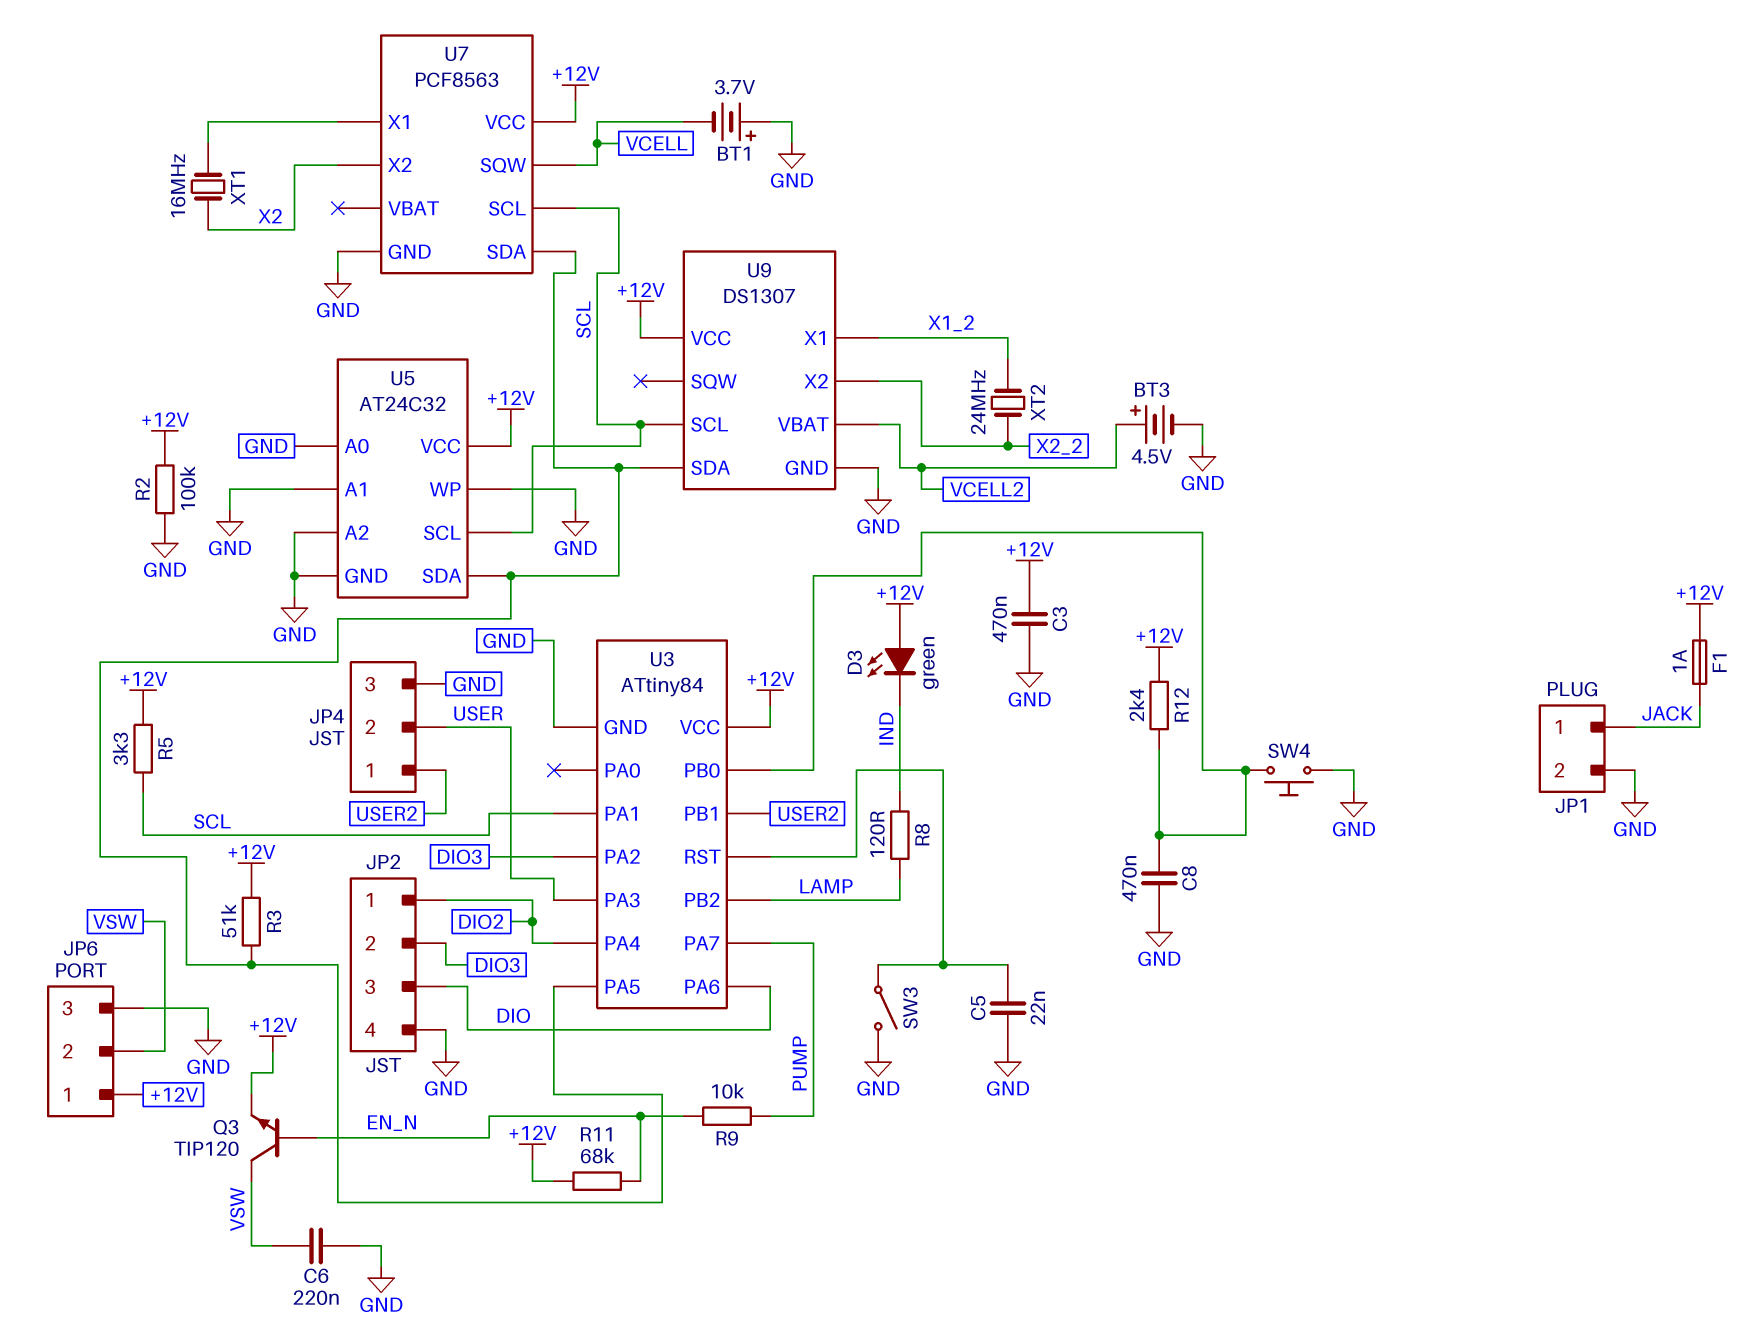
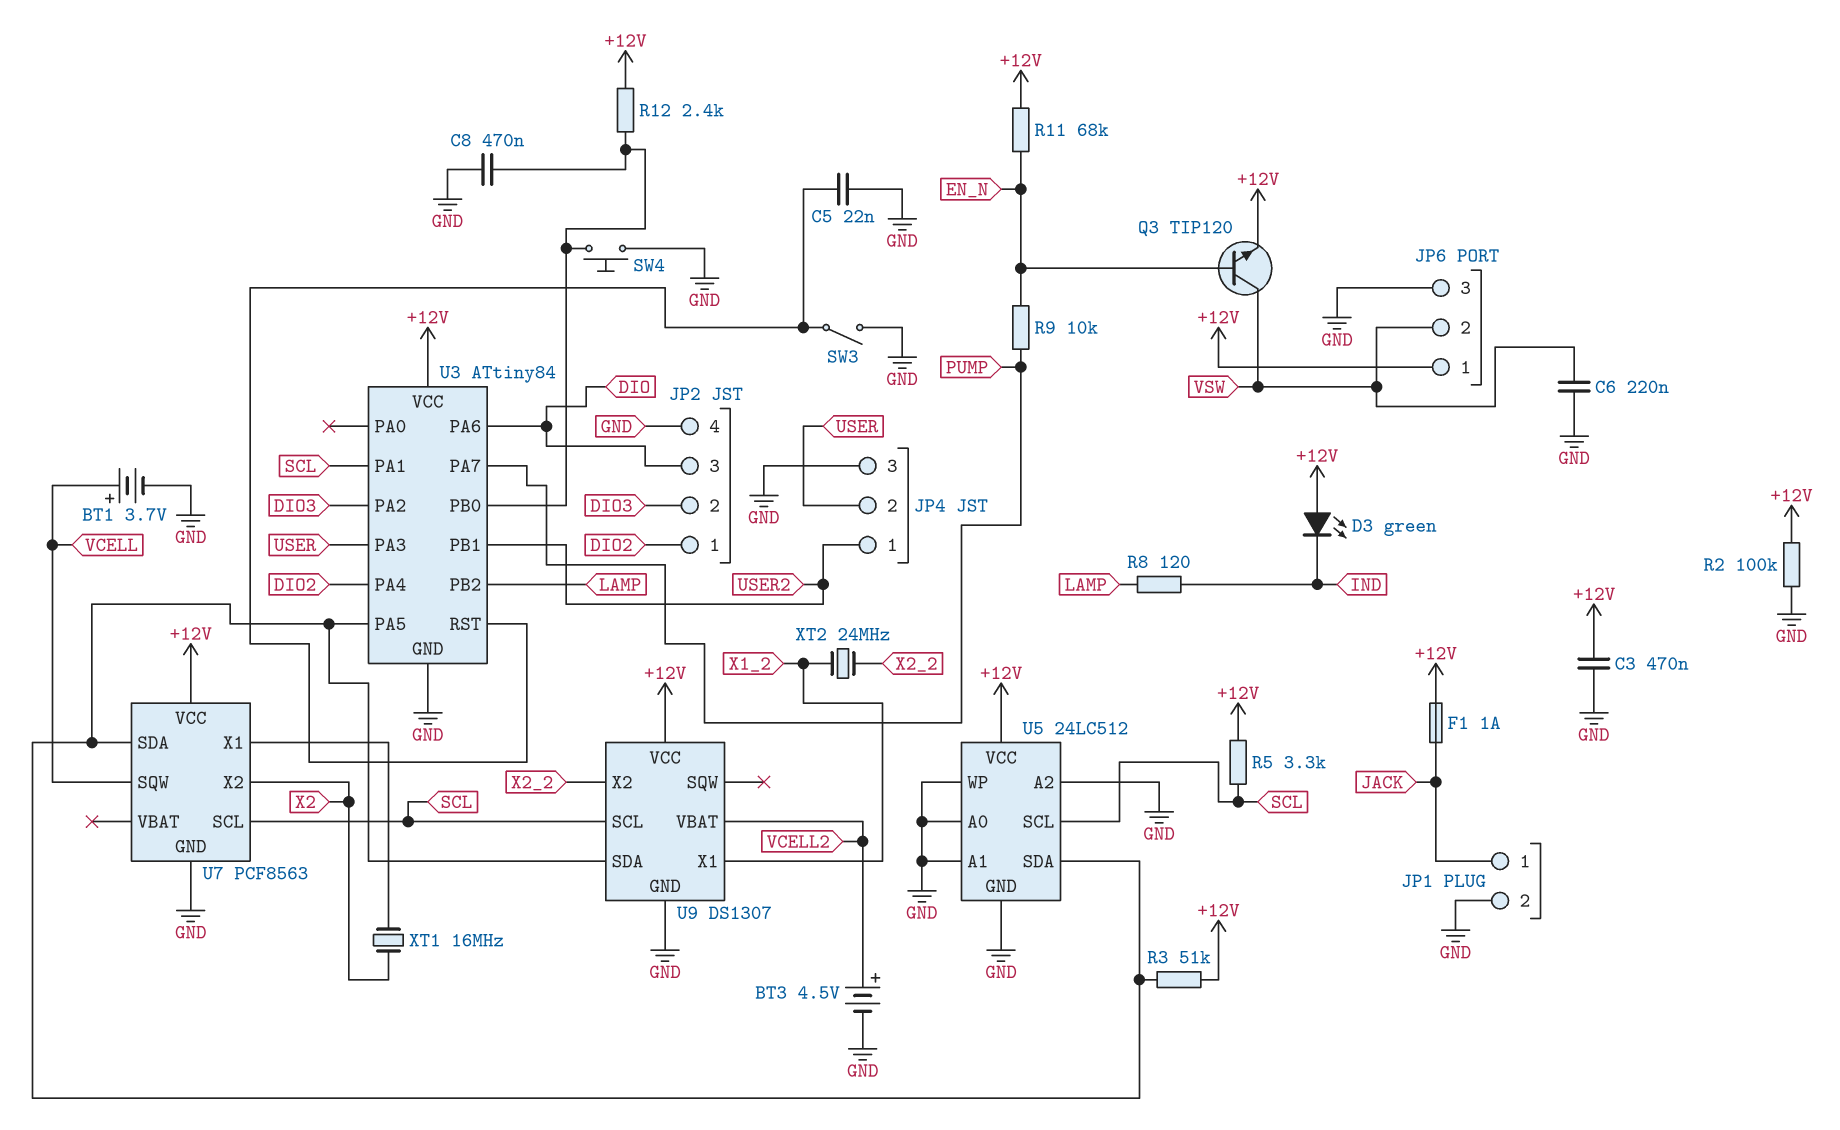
BT1: 3.7V (plus GND, minus VCELL) -> 3.7V (plus VCELL, minus GND)
U5: AT24C32 -> 24LC512

